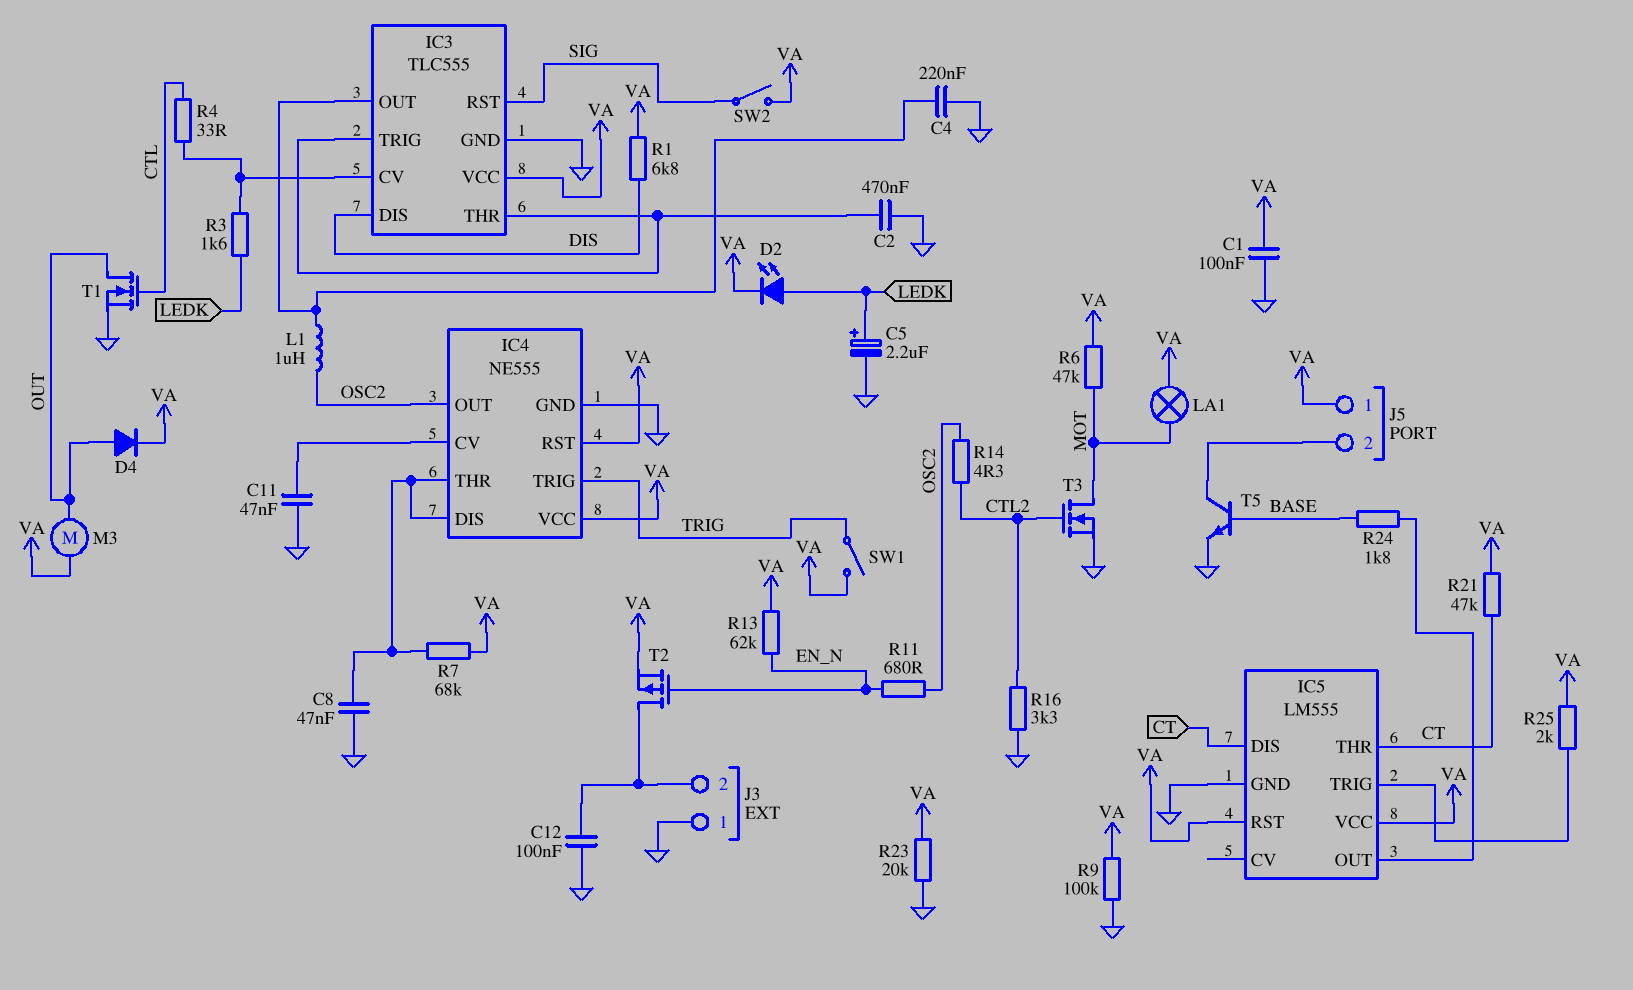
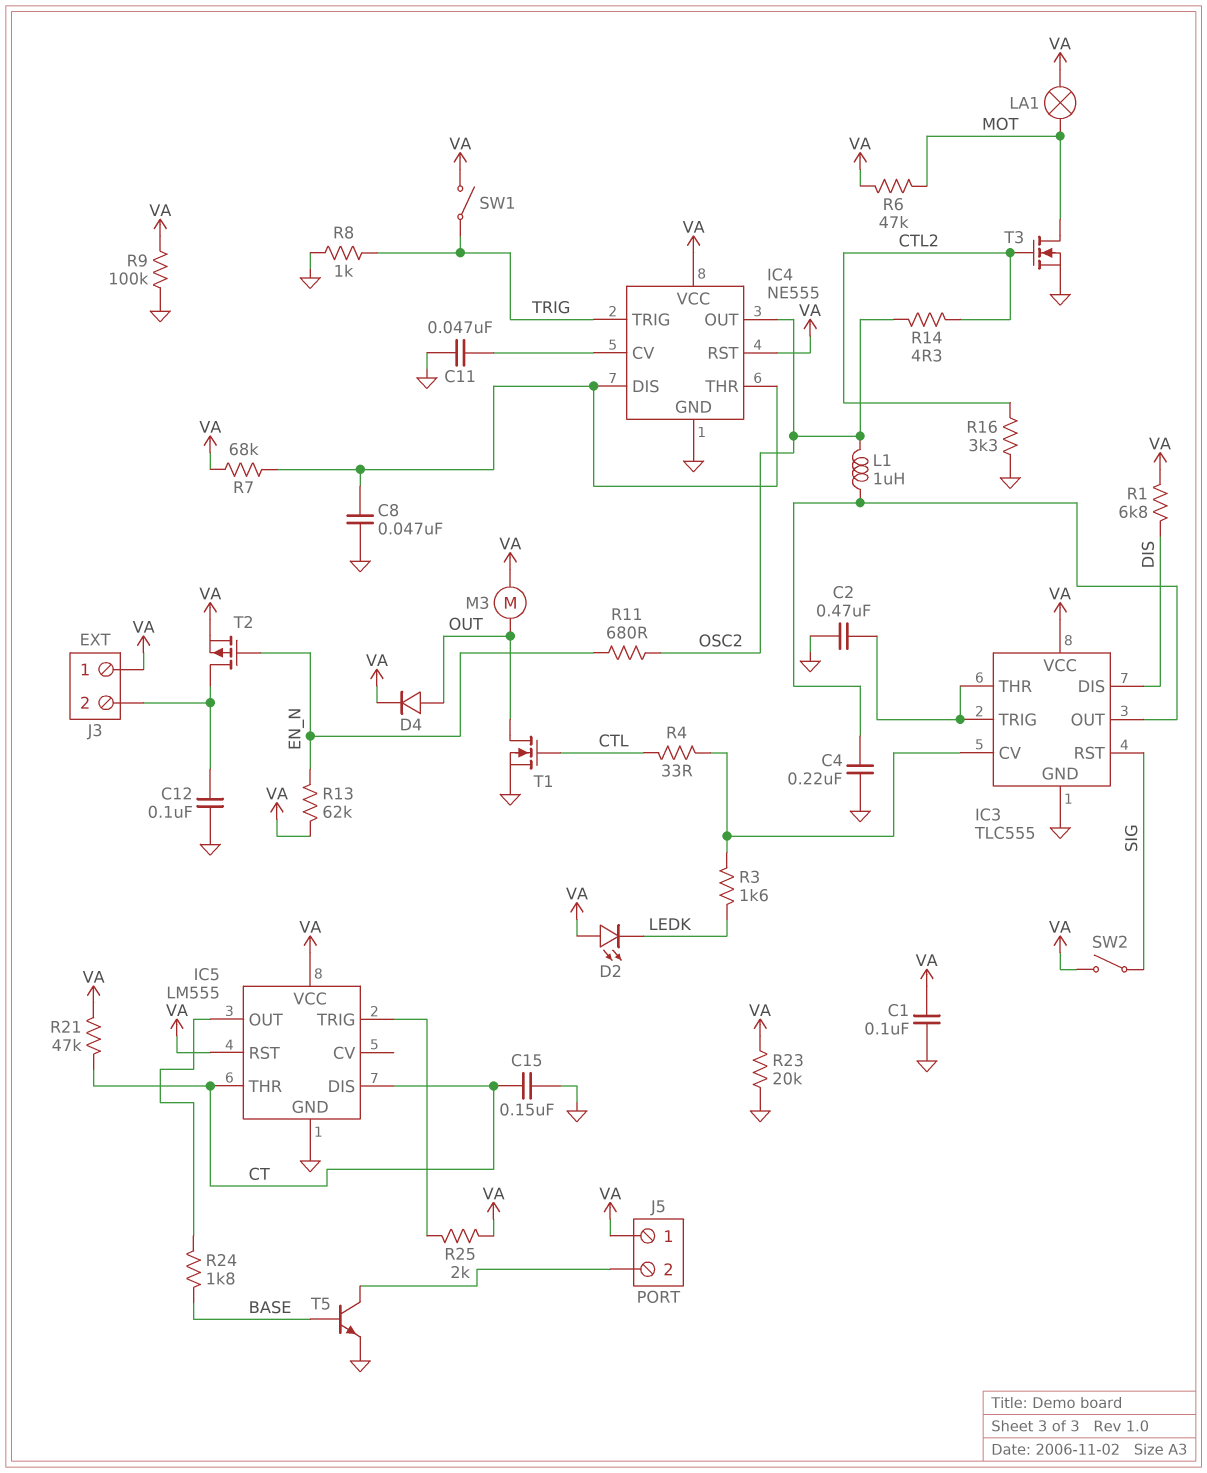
C5: 2.2uF (plus LEDK, minus GND) -> none
C15: none -> 150nF (CT, GND)
D2: LED (A LEDK, K VA) -> LED (A VA, K LEDK)
J3 pin 1: GND -> VA
R8: none -> 1k (GND, TRIG)

